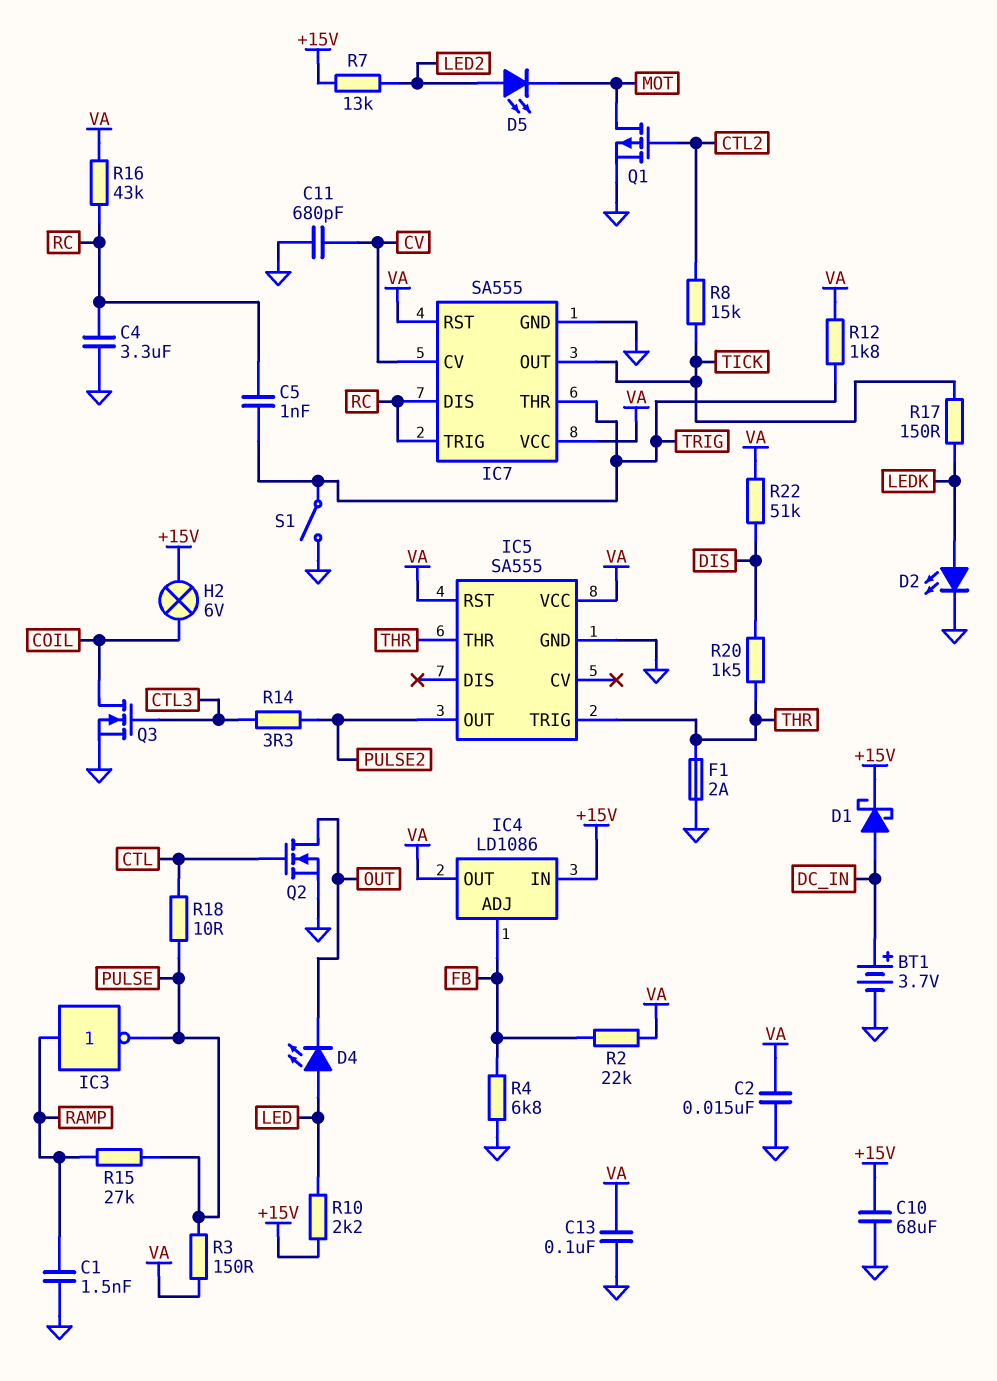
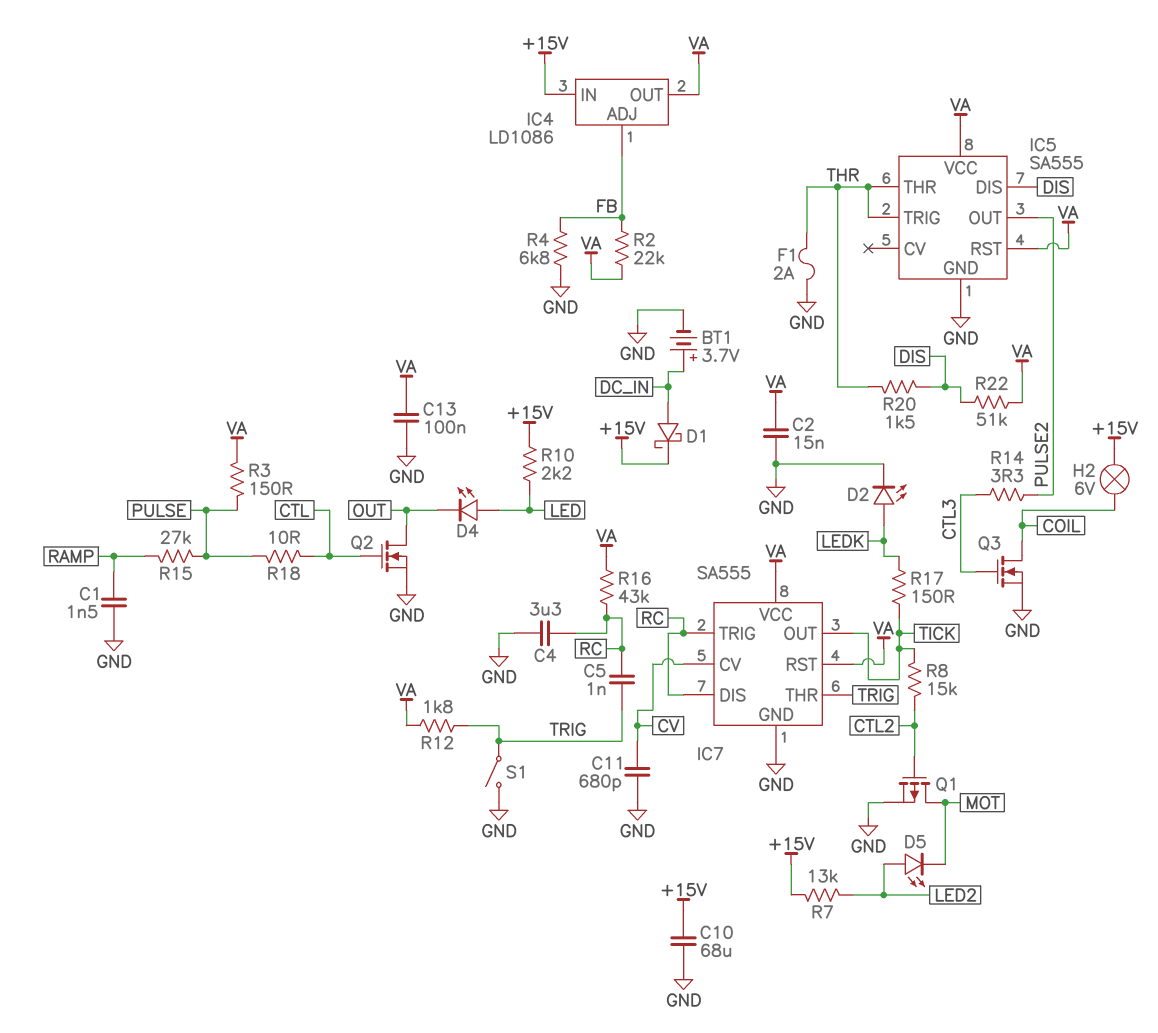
IC3: NOT (in RAMP, out PULSE) -> none
IC5 pin DIS: none -> DIS

